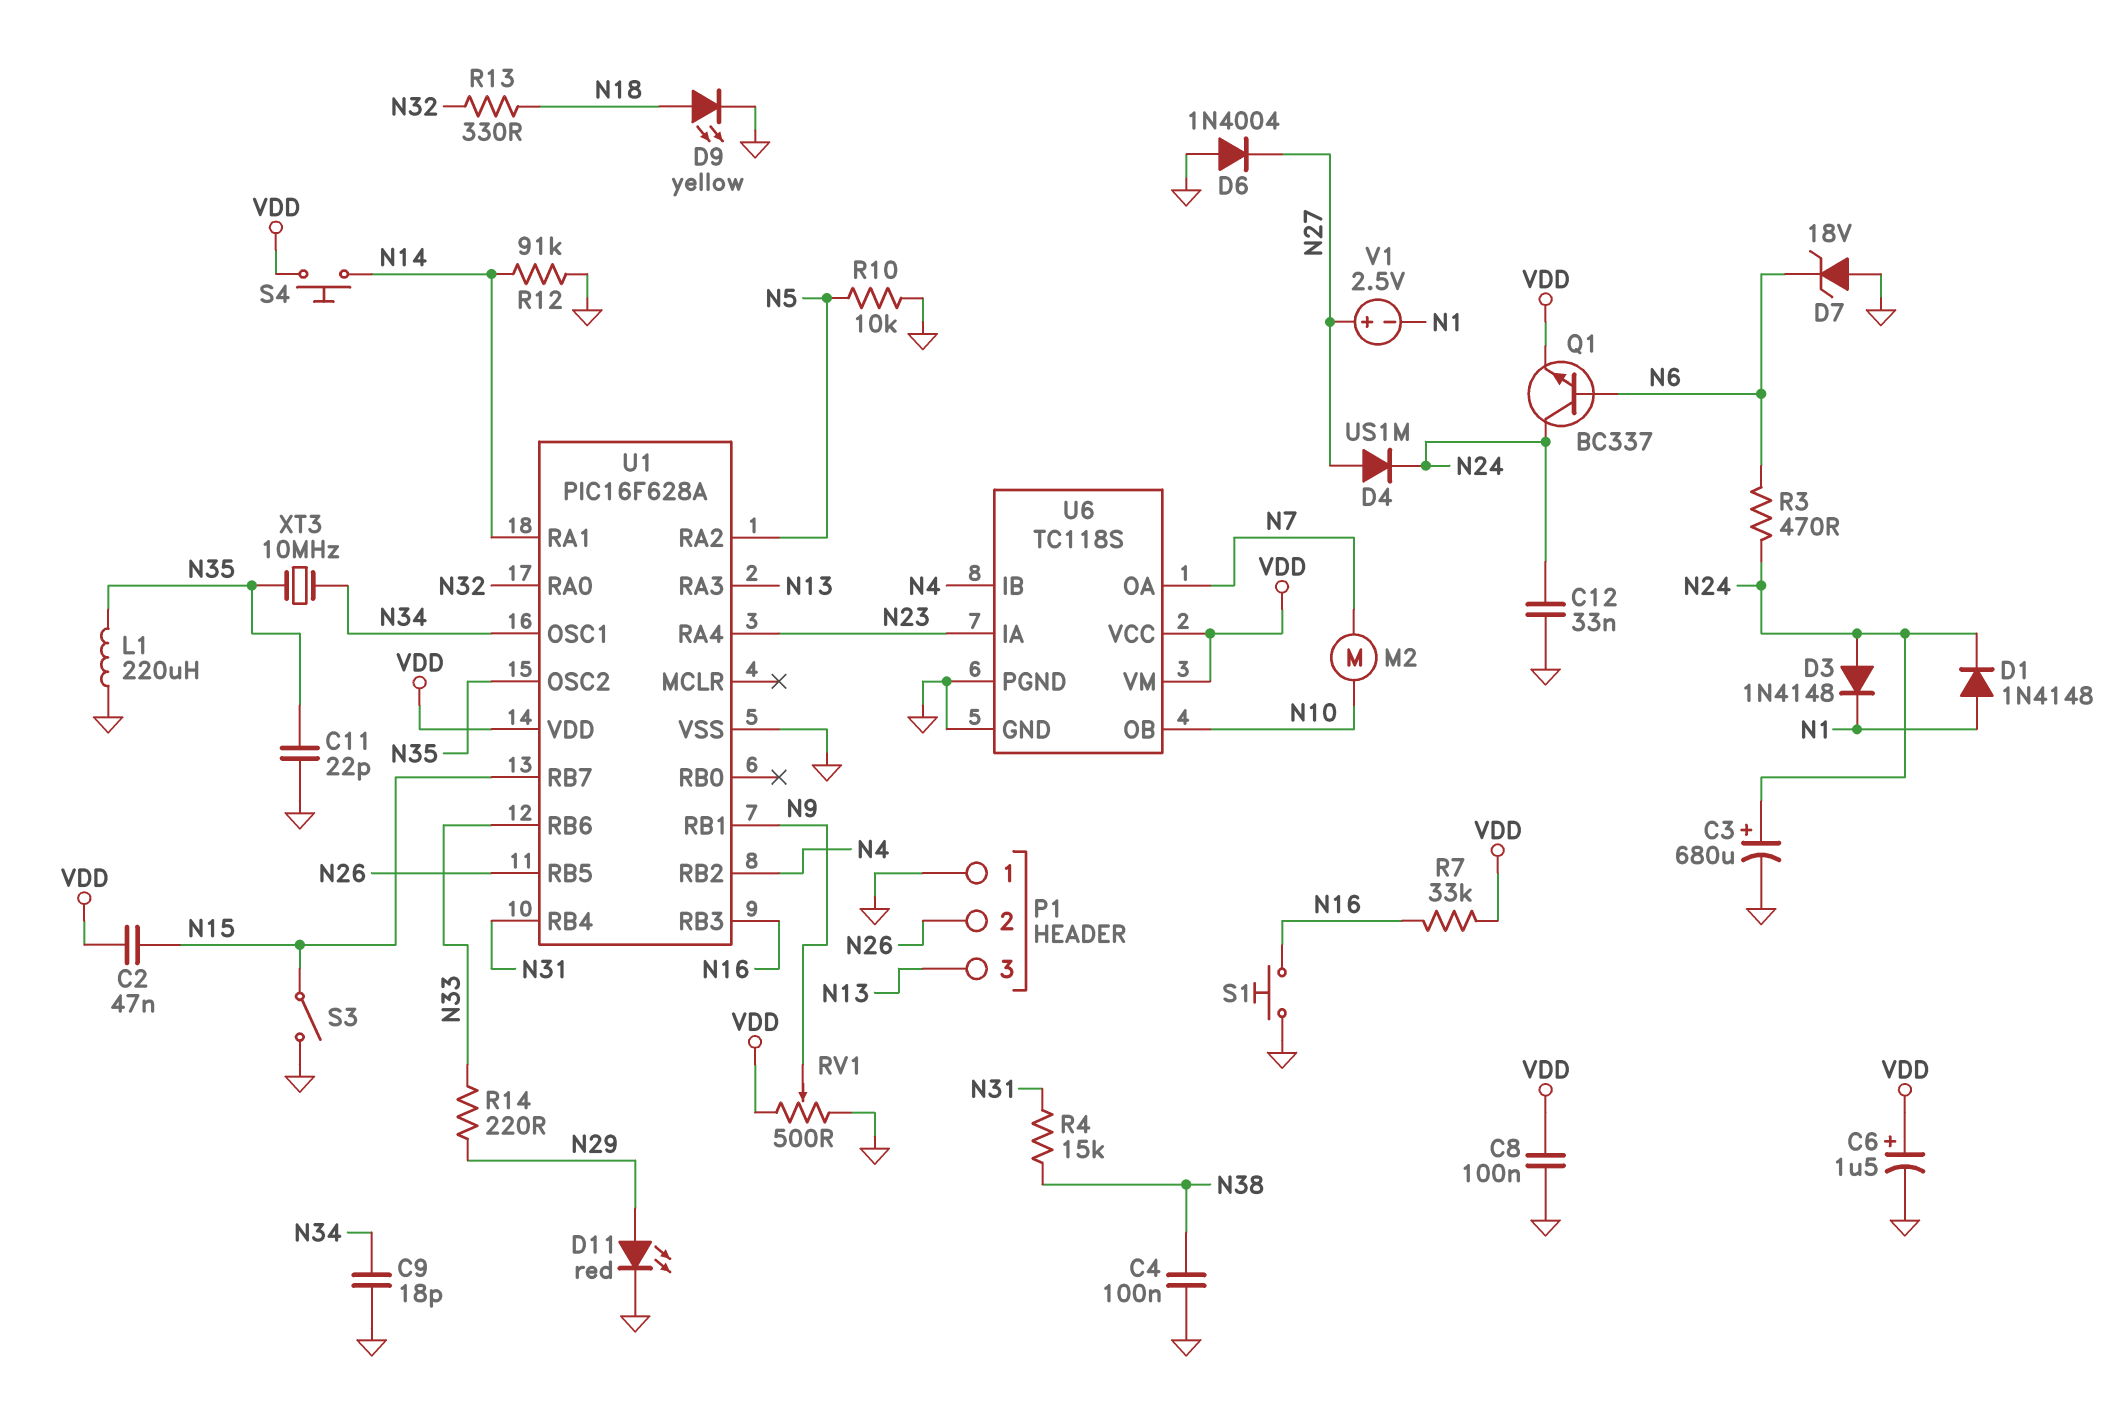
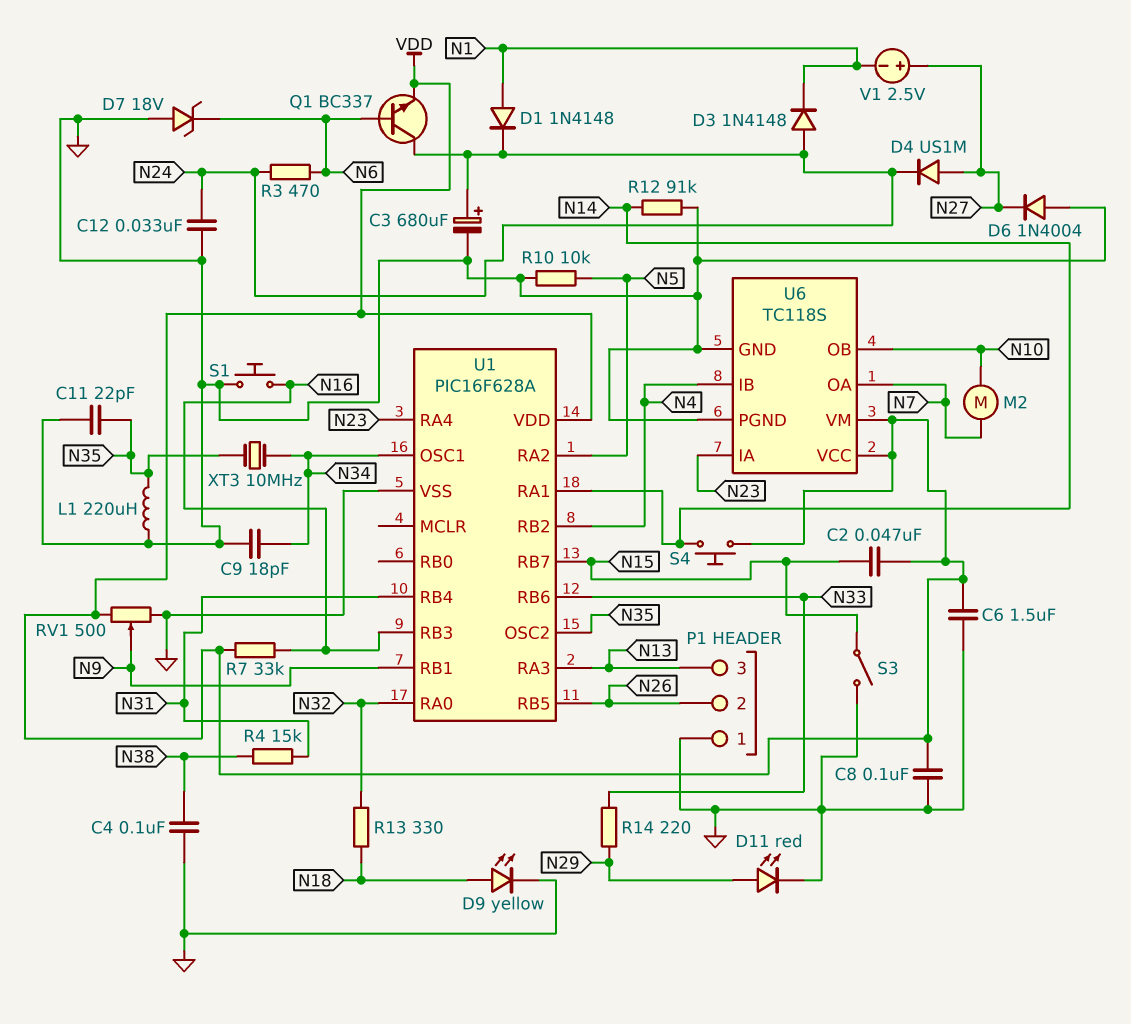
C6: 1.5uF (plus VDD, minus GND) -> 1.5uF (GND, VDD)

